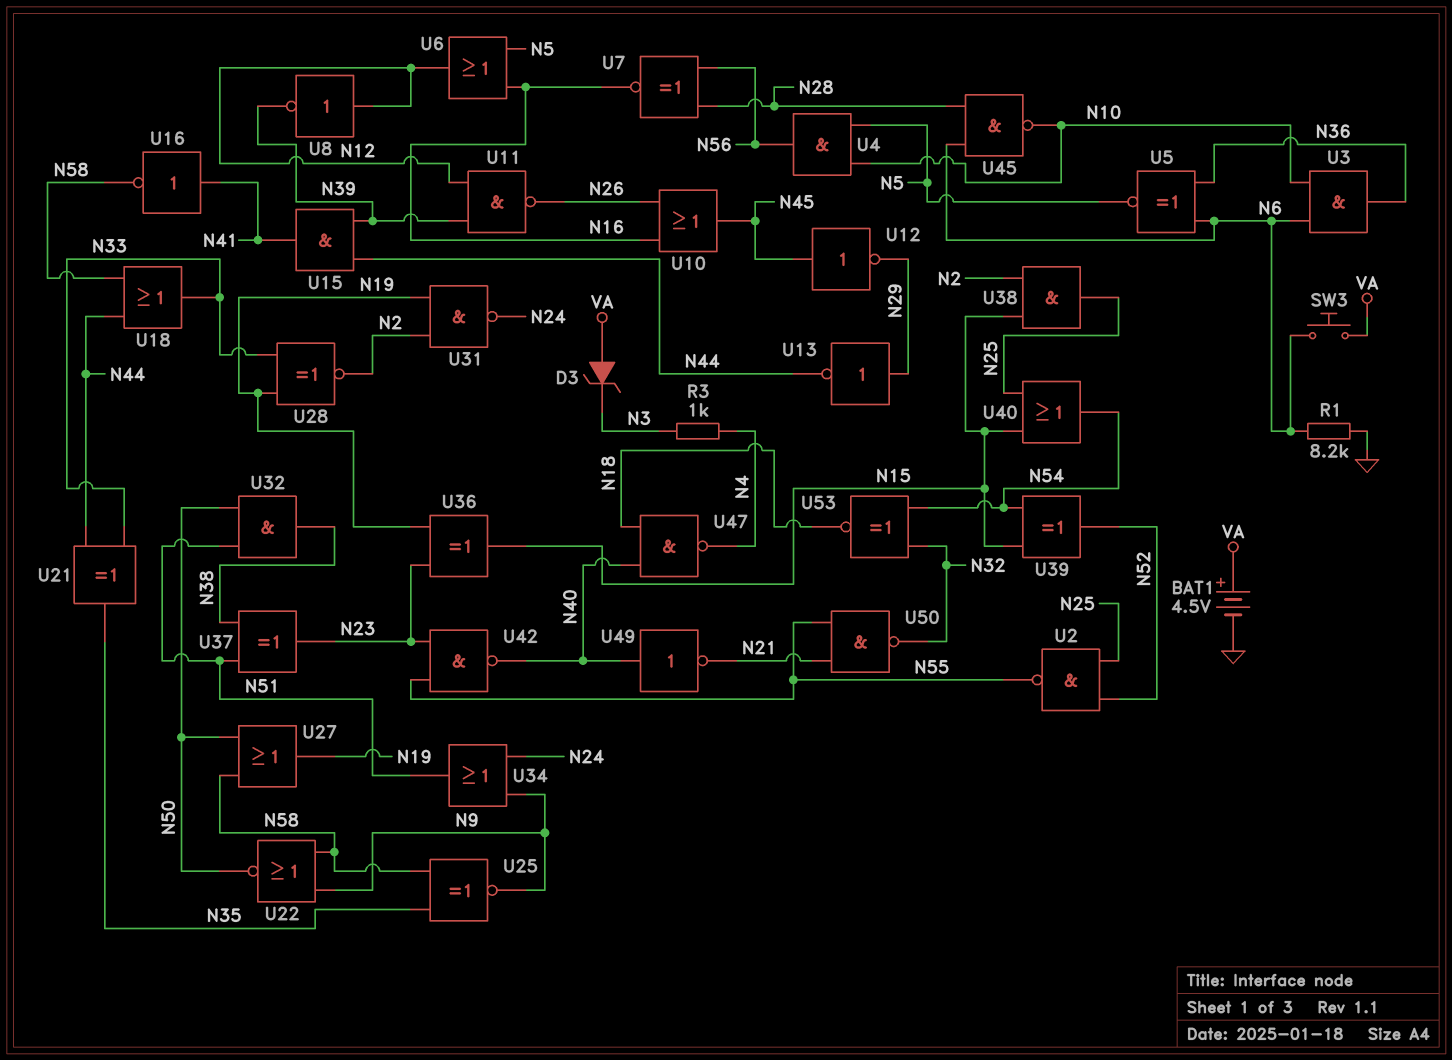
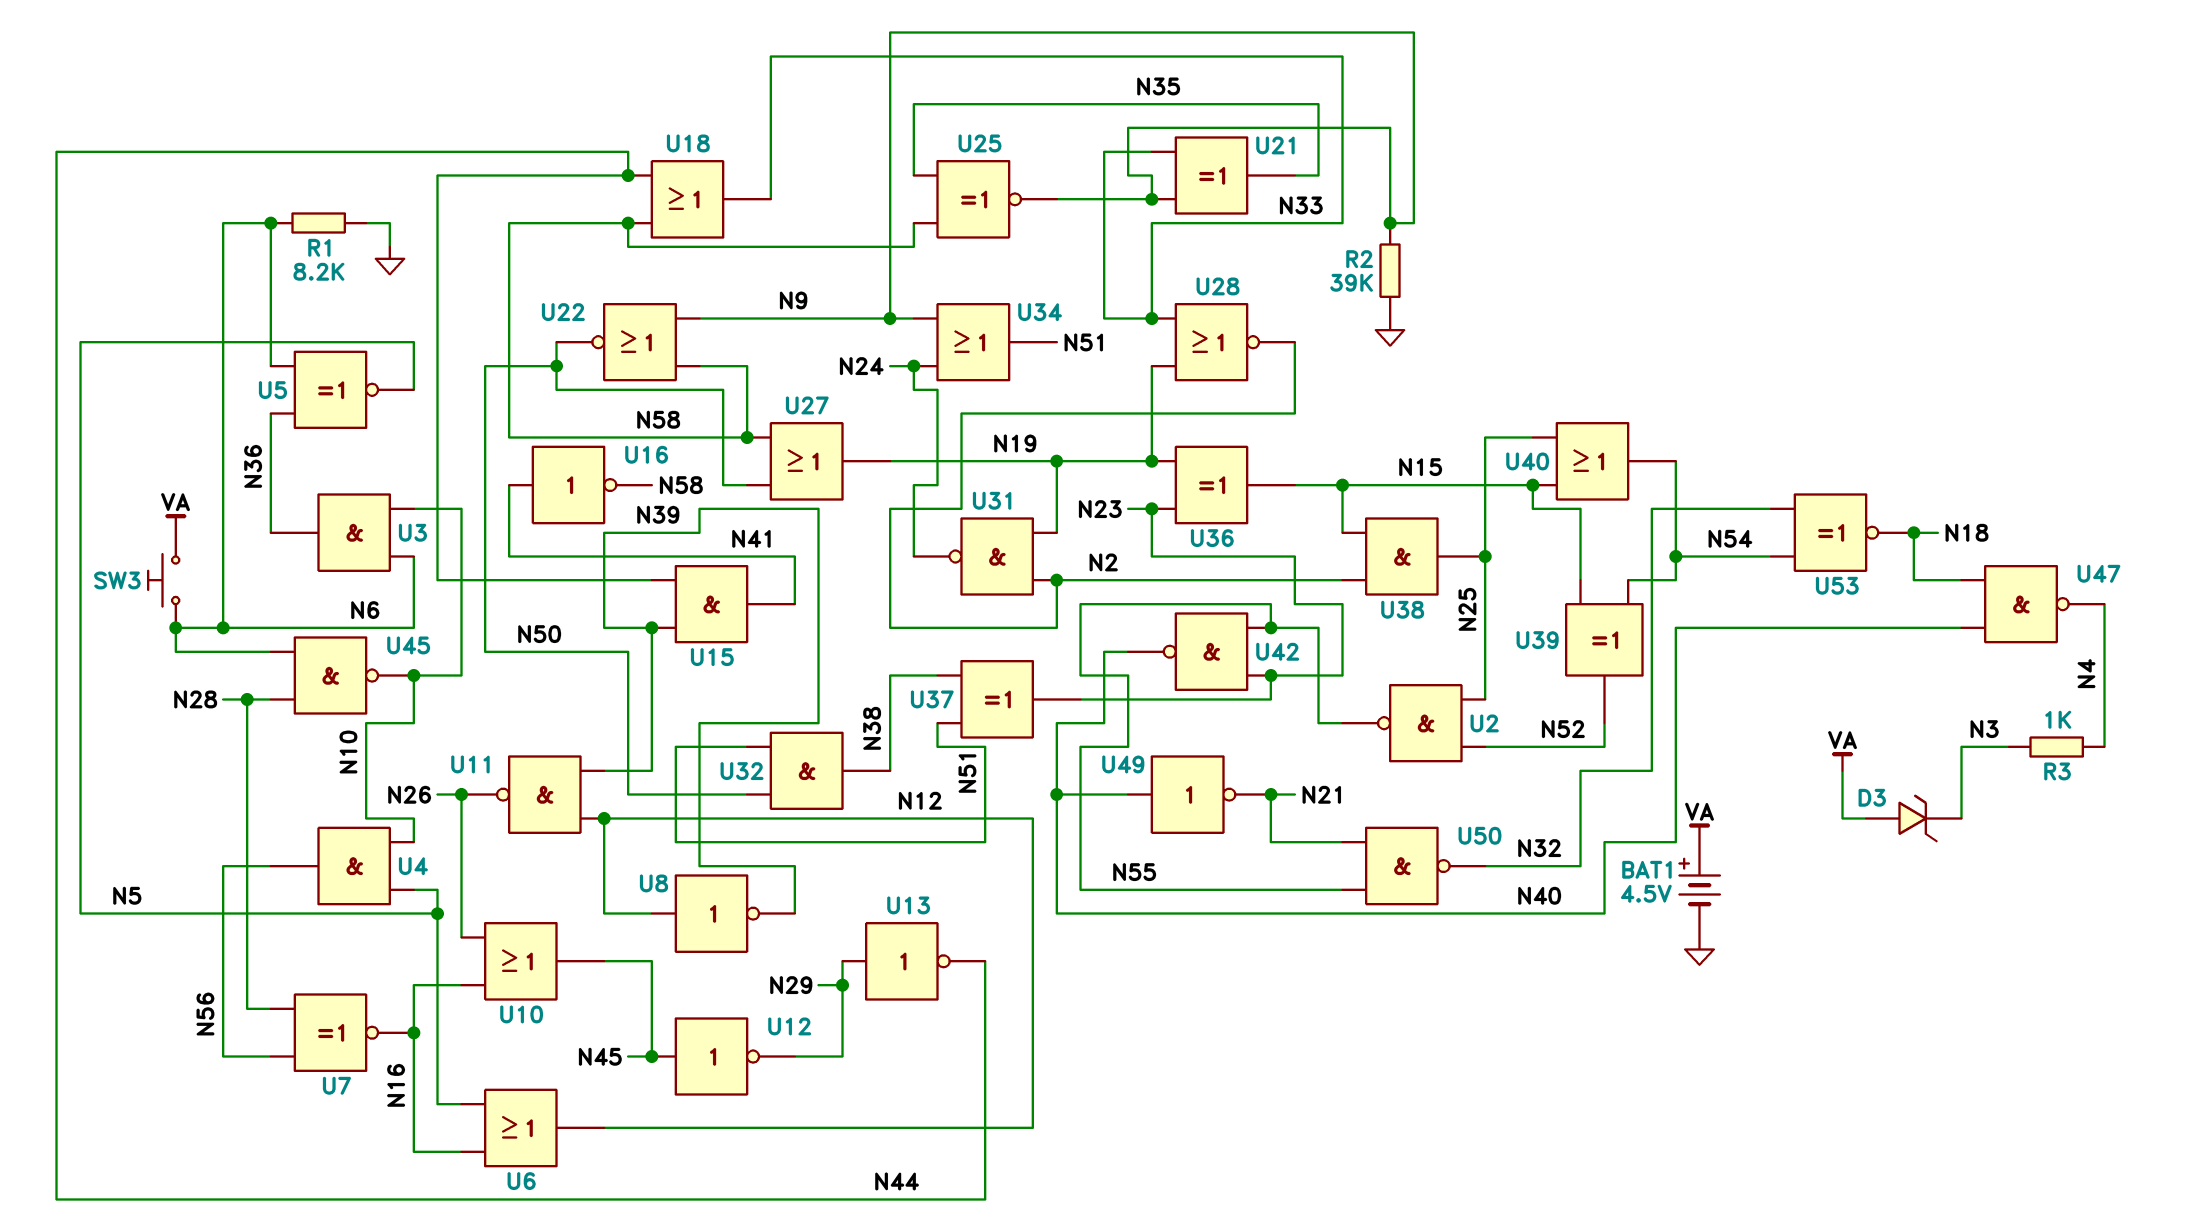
R2: none -> 39k (GND, N9)
U21: XOR (in N33, in N44, out N35) -> XOR (in N9, in N33, out N35)
U28: XNOR (in N19, in N33, out N2) -> NOR (in N19, in N33, out N2)

